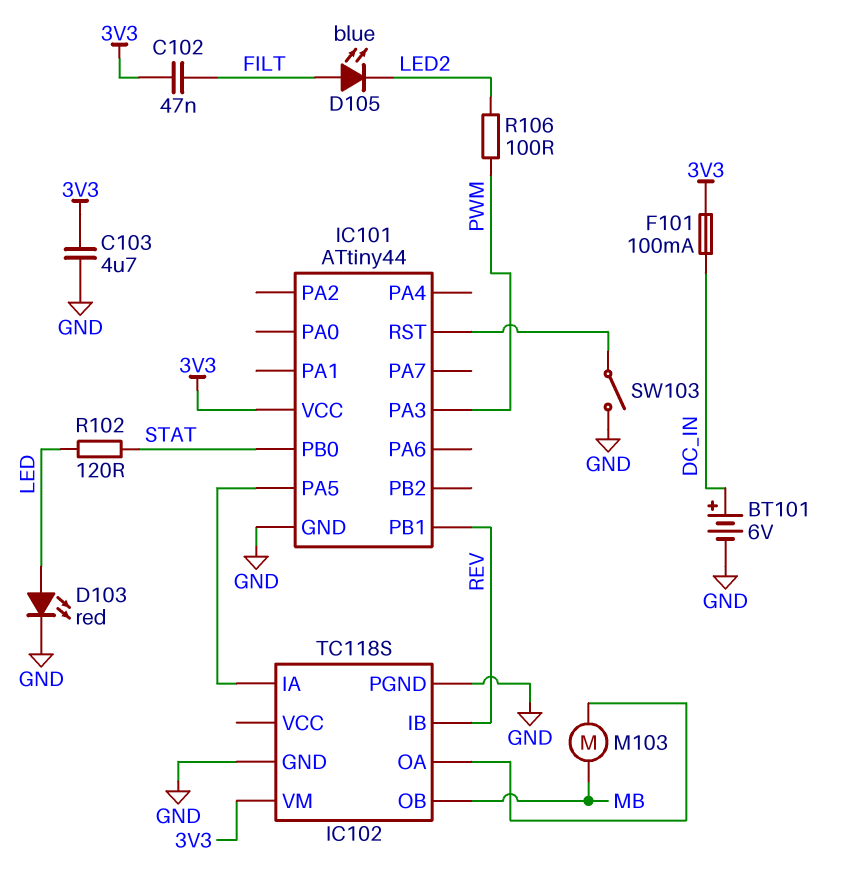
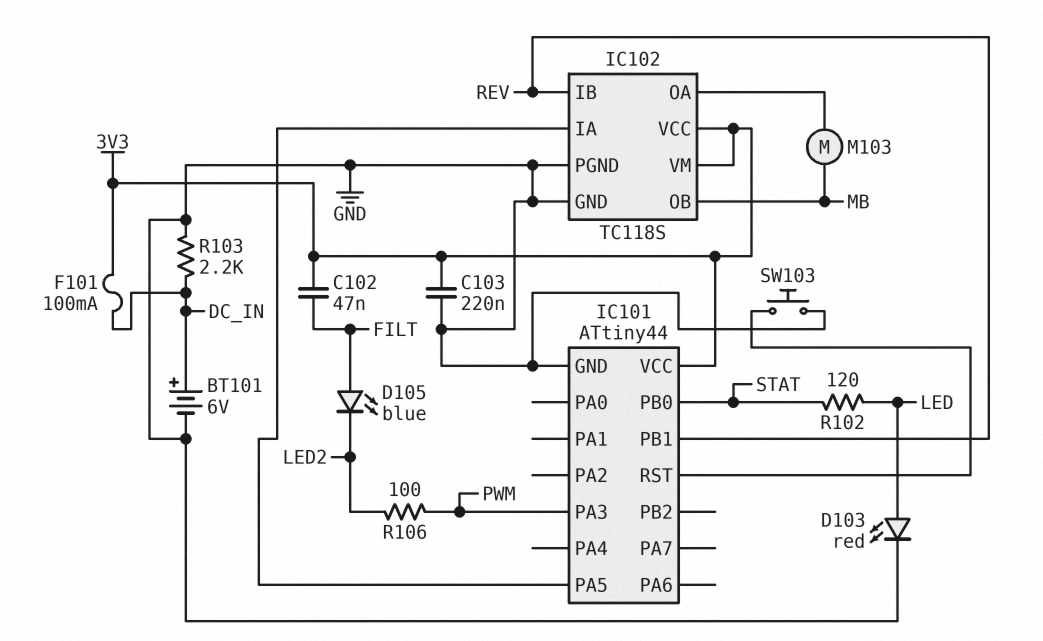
C103: 4.7uF (3V3, GND) -> 220nF (3V3, GND)
IC102 pin VCC: none -> 3V3
R103: none -> 2.2k (DC_IN, GND)
SW103: switch (GND, IC101/RST) -> button (GND, IC101/RST)

